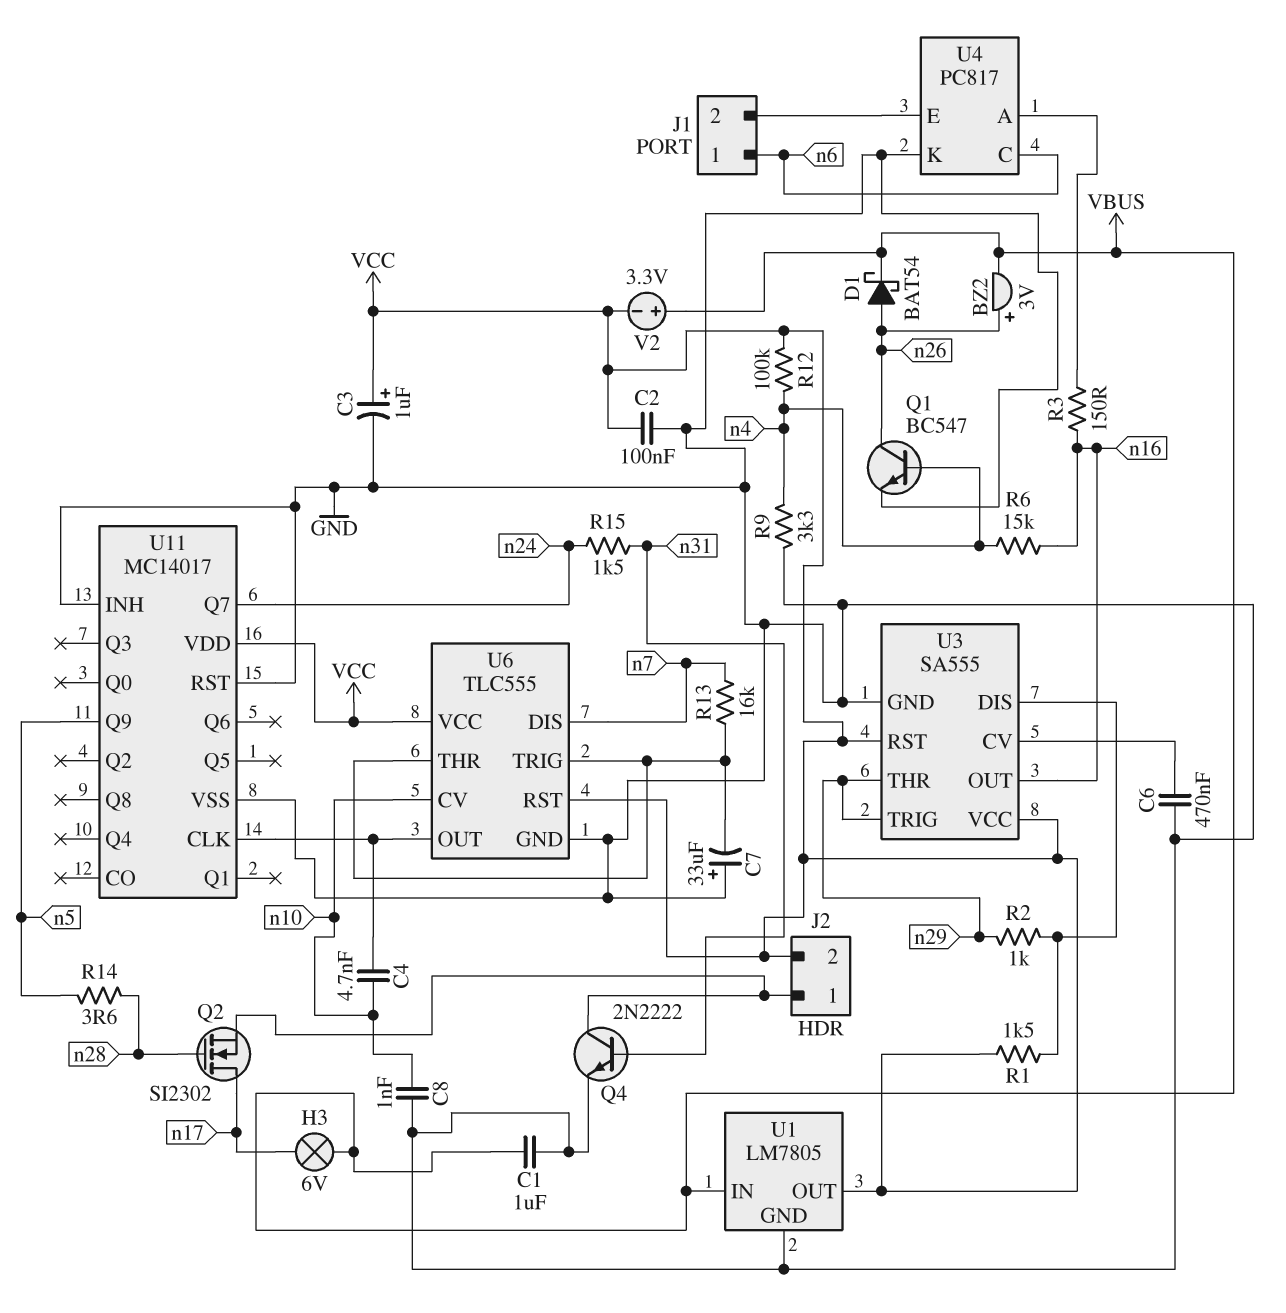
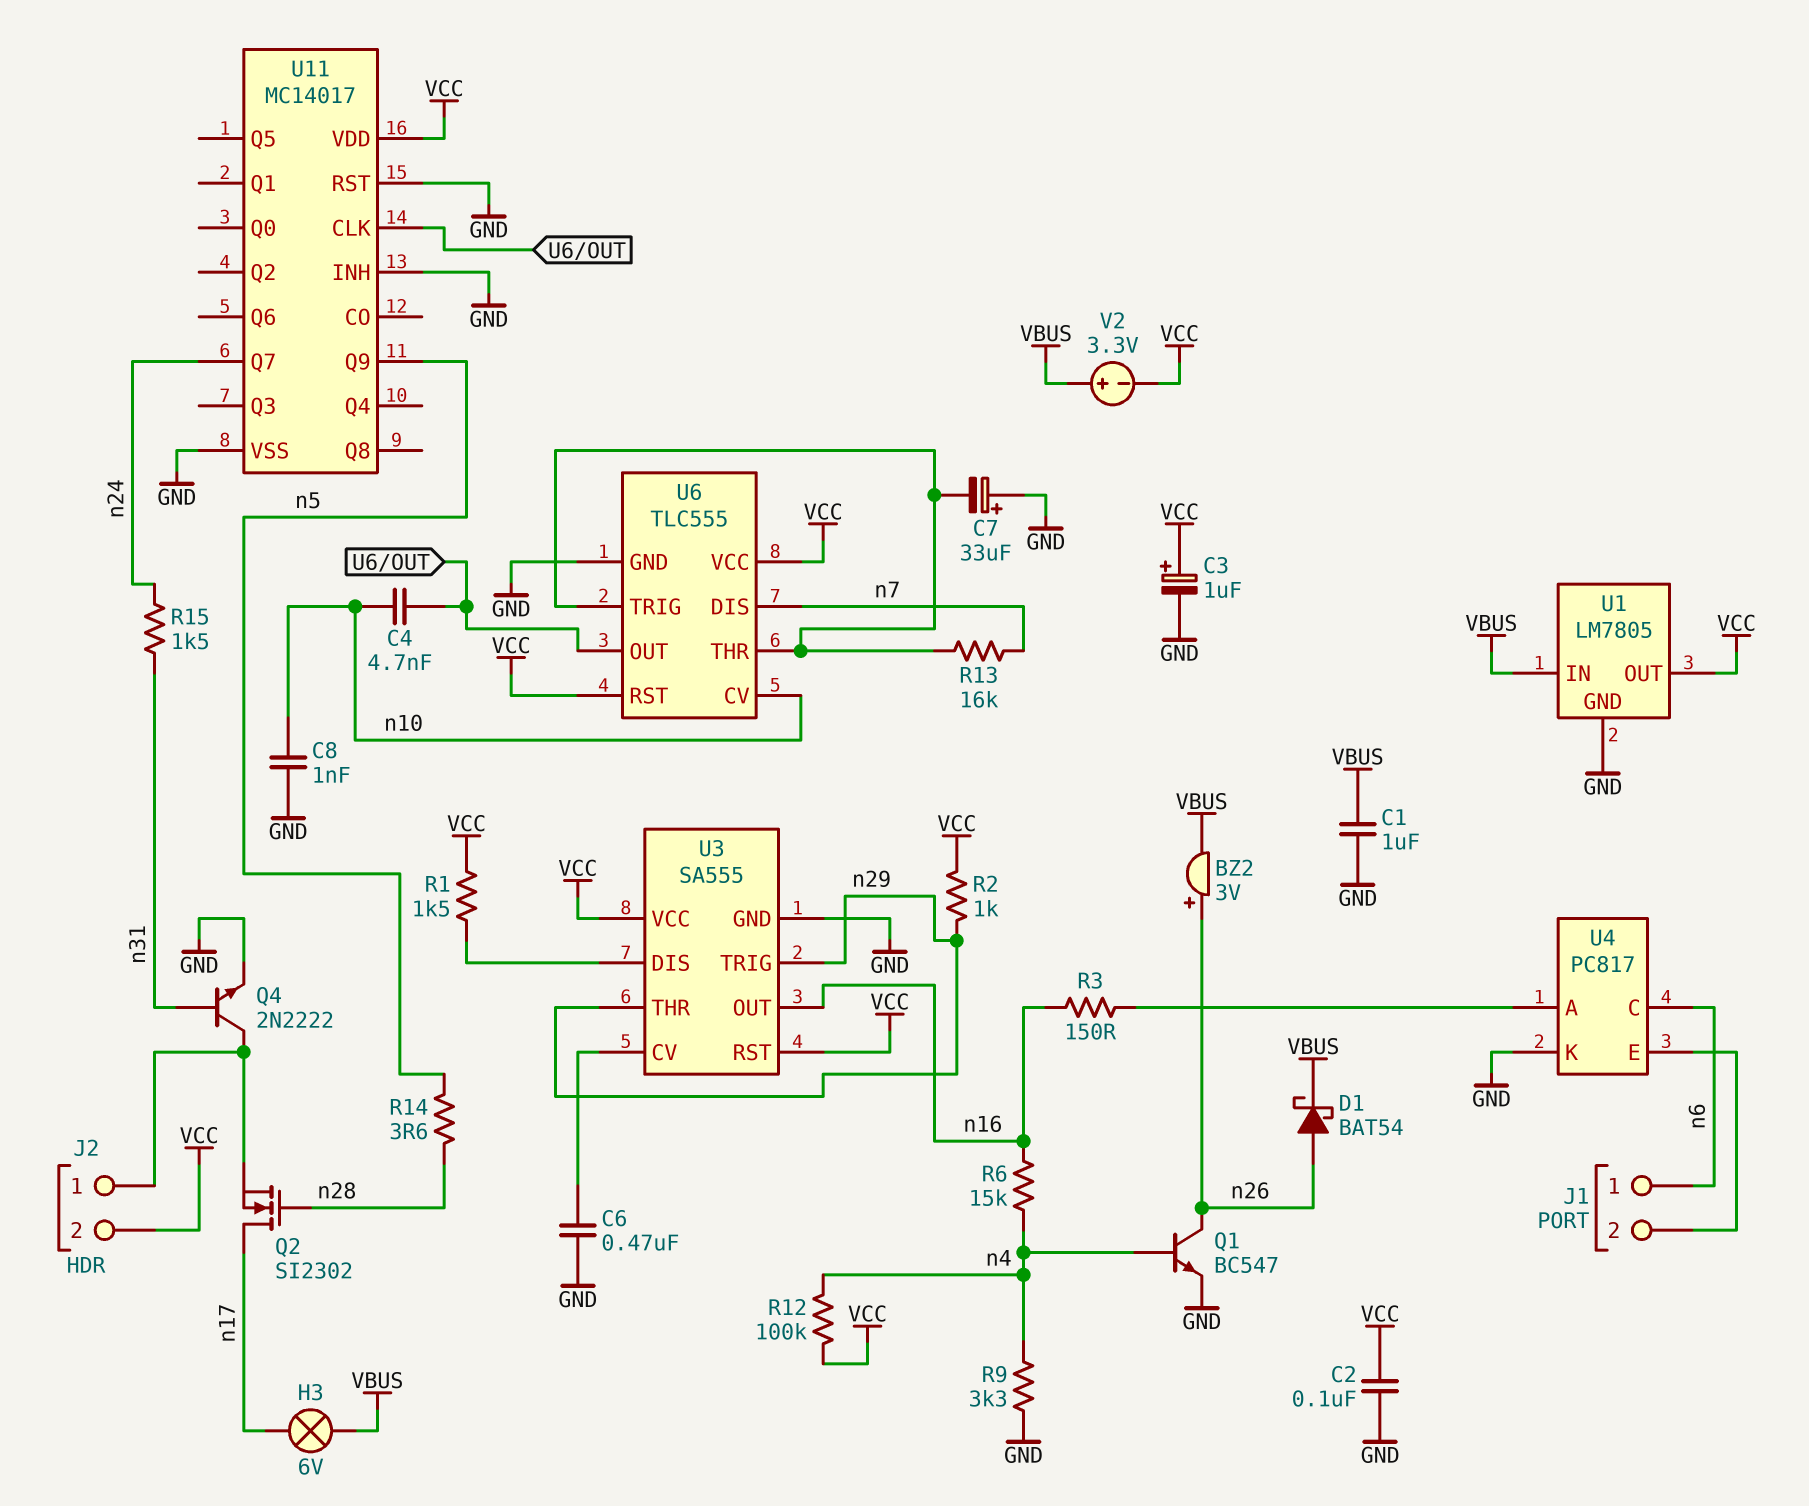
R2: 1k (U3/DIS, n29) -> 1k (VCC, n29)

